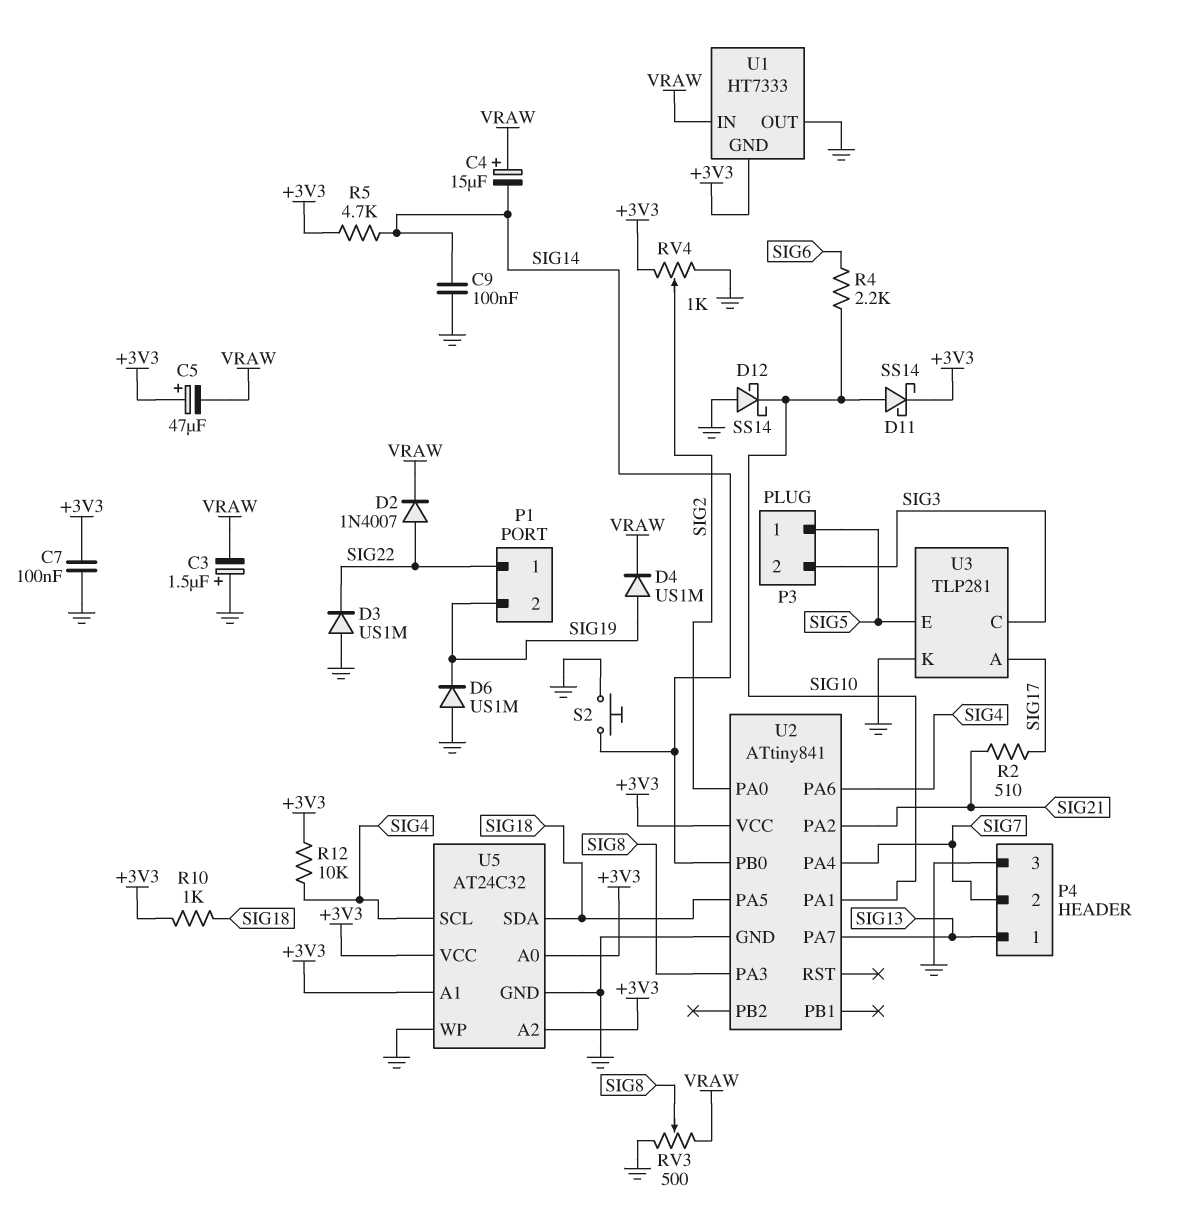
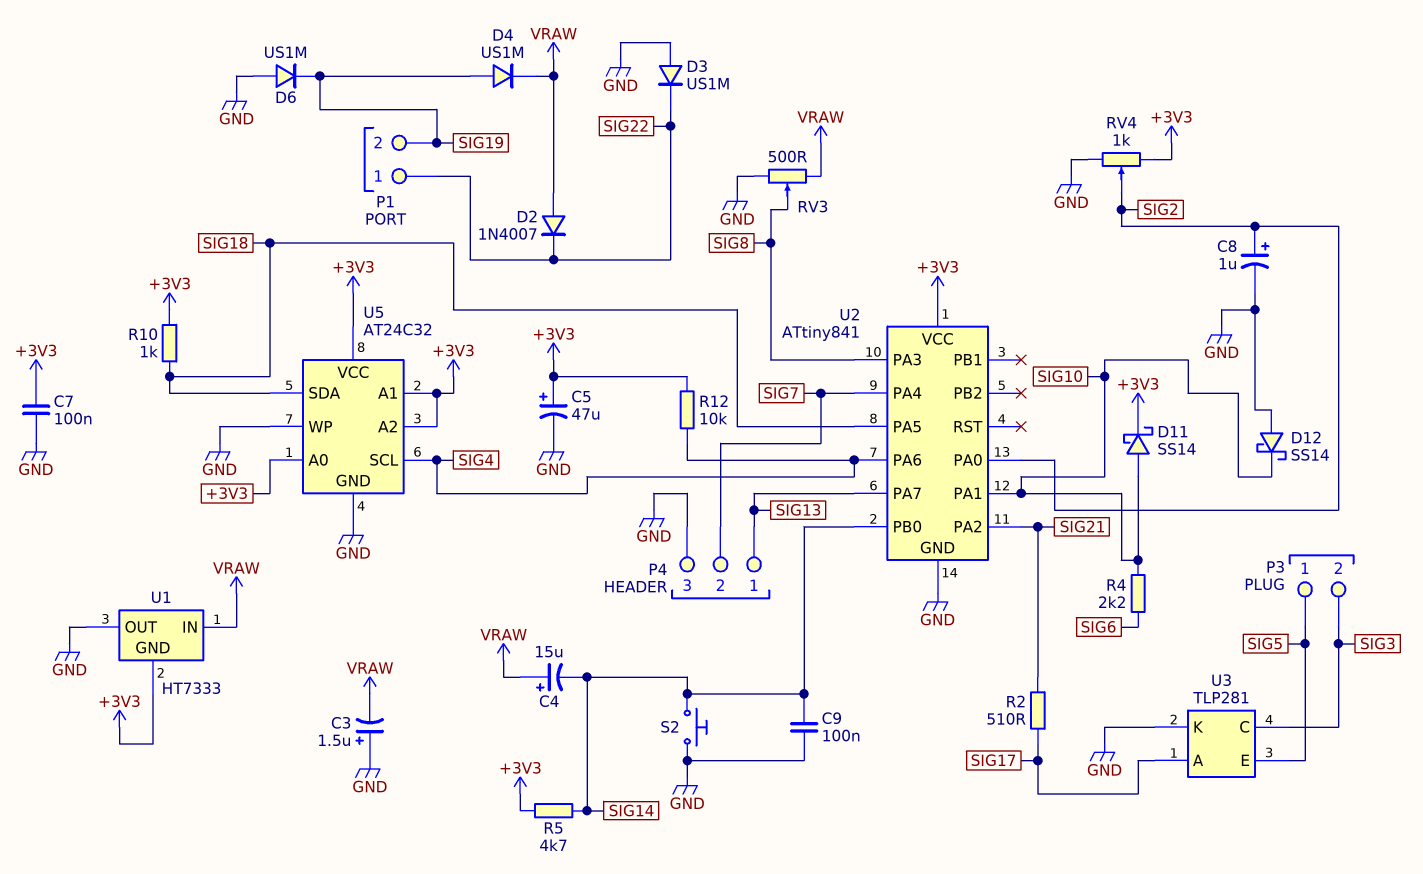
C5: 47uF (plus +3V3, minus VRAW) -> 47uF (plus +3V3, minus GND)
C8: none -> 1uF (plus SIG2, minus GND)
D2: diode 1N4007 (A SIG22, K VRAW) -> diode 1N4007 (A VRAW, K SIG22)

